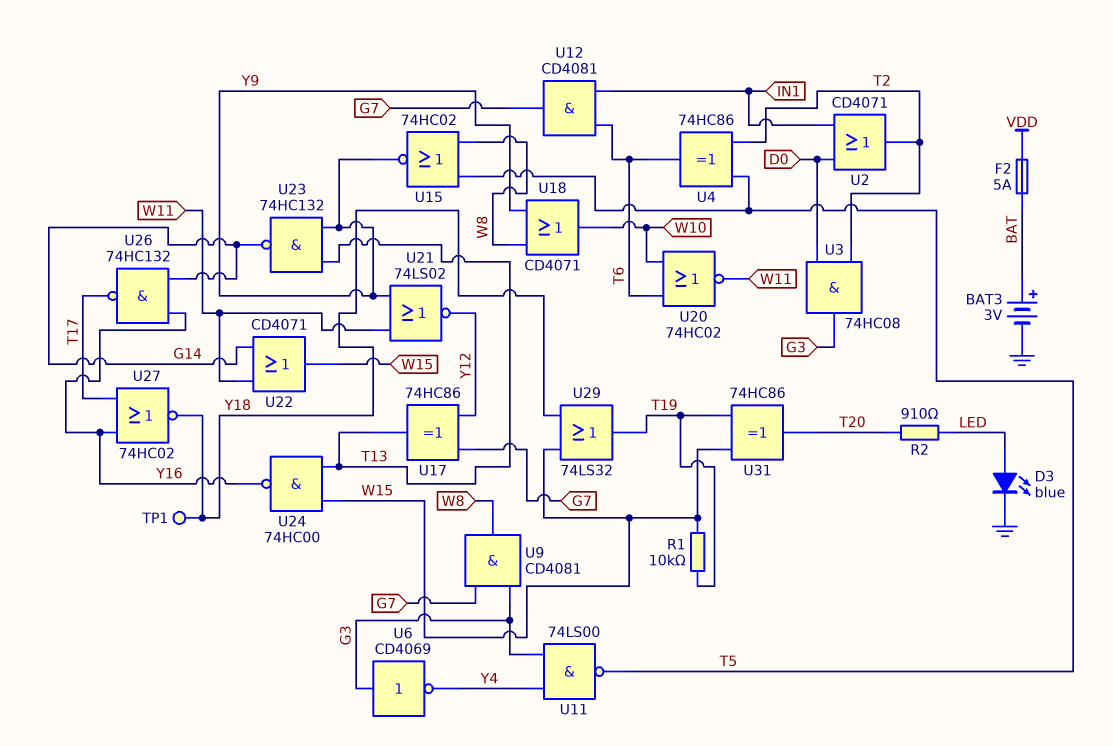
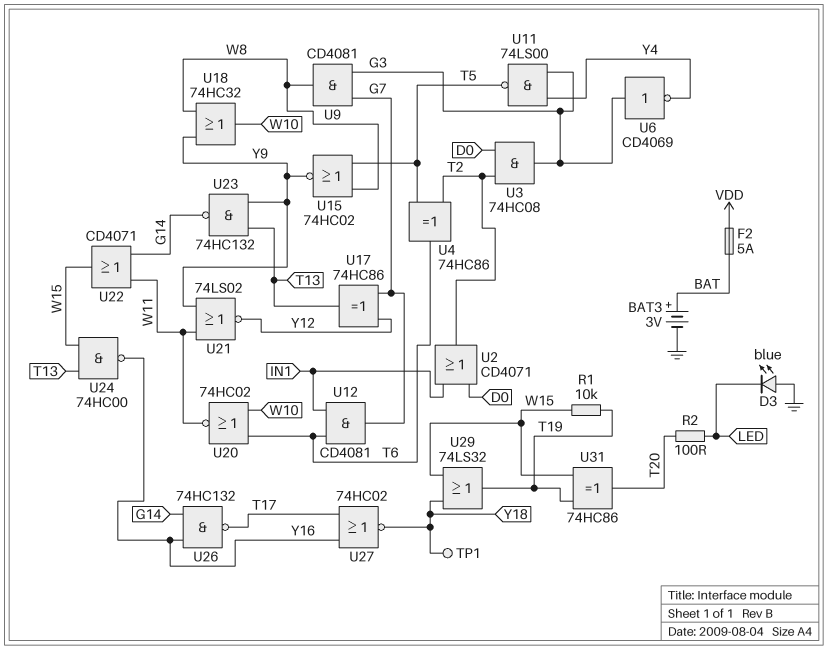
D3: LED blue (A LED, K GND) -> LED blue (A GND, K LED)
R2: 910 (LED, T20) -> 100 (LED, T20)
U18: OR CD4071 (in W8, in Y9, out W10) -> OR 74HC32 (in W8, in Y9, out W10)

